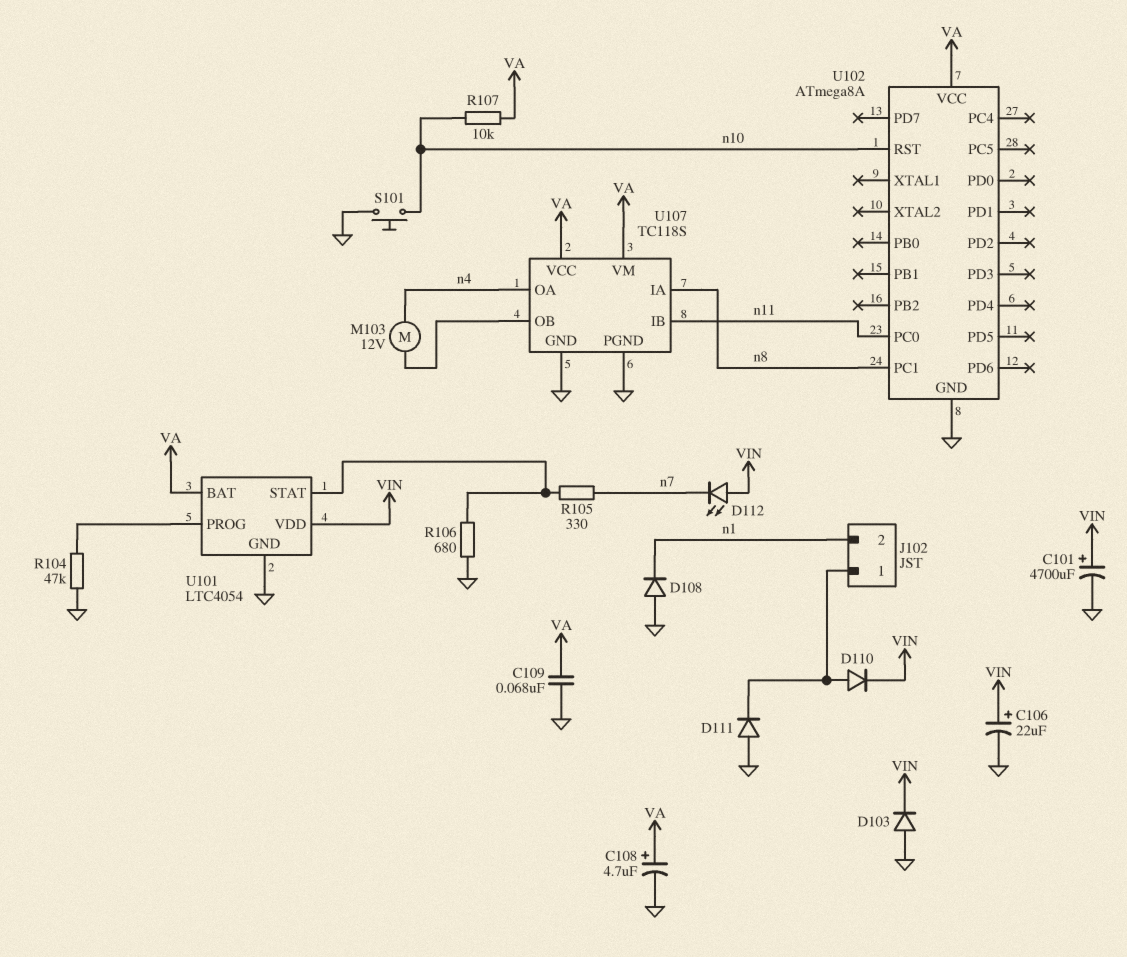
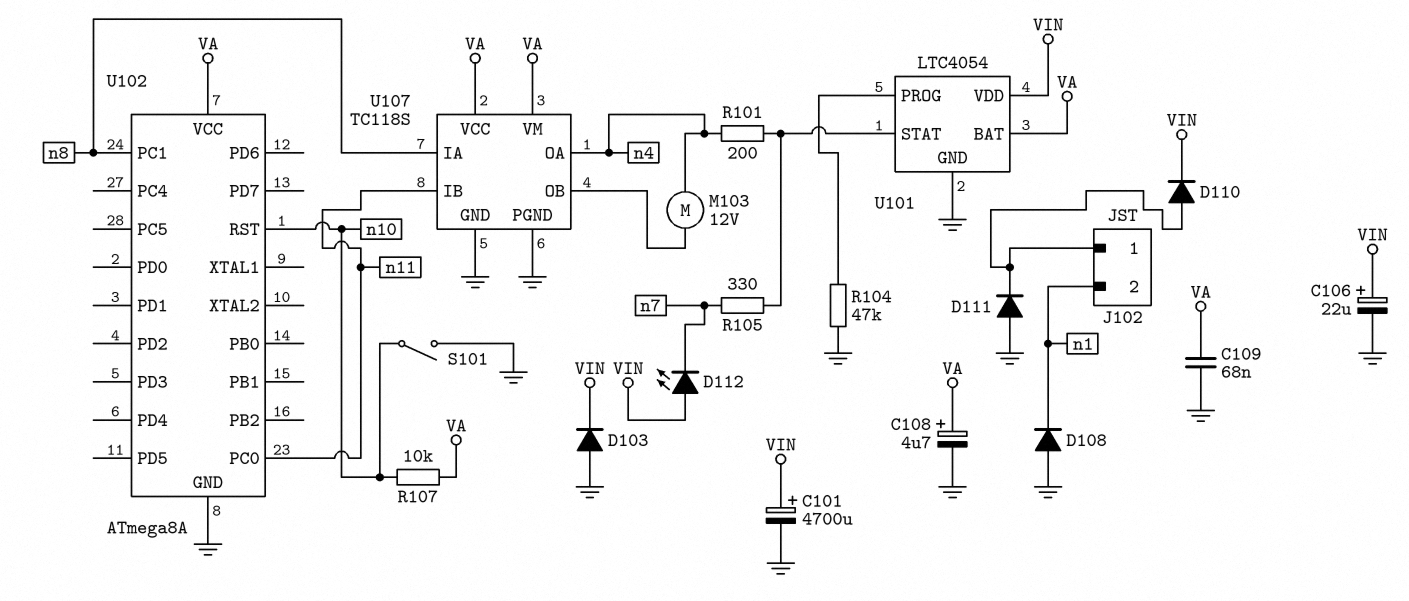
R101: none -> 200 (U101/STAT, n4)
R106: 680 (GND, U101/STAT) -> none
S101: button (GND, n10) -> switch (GND, n10)

